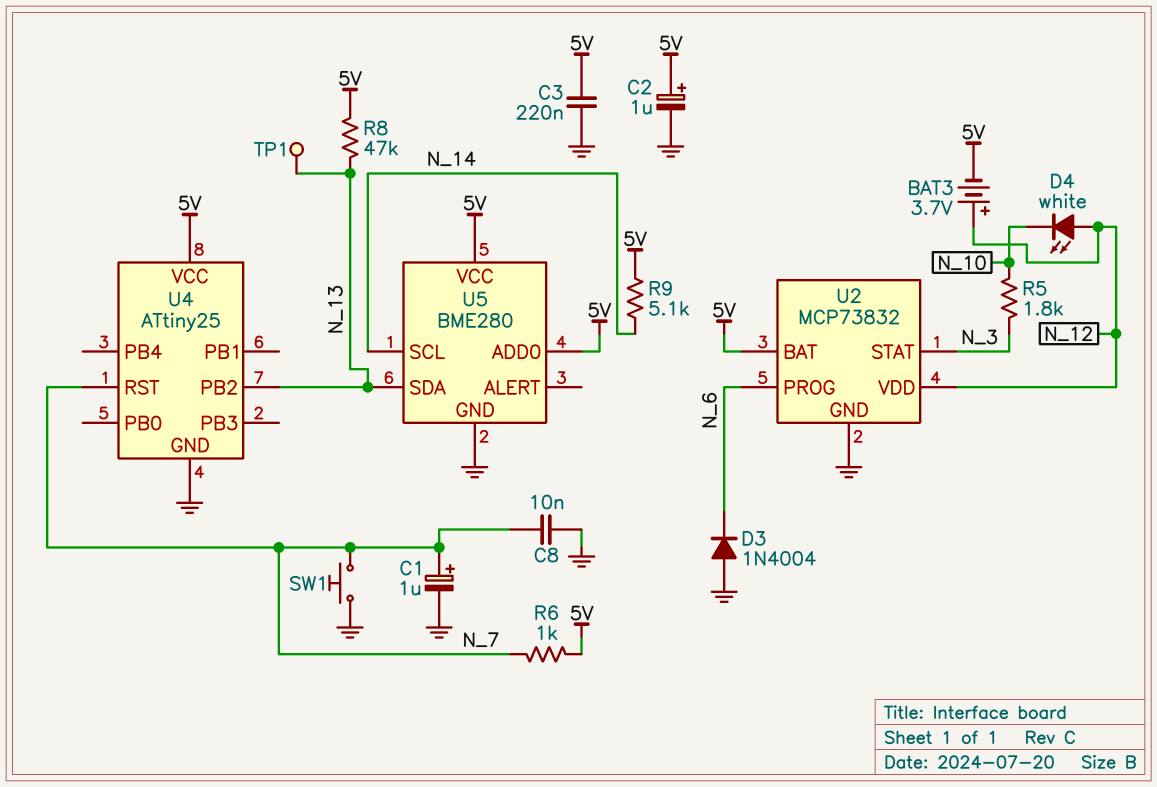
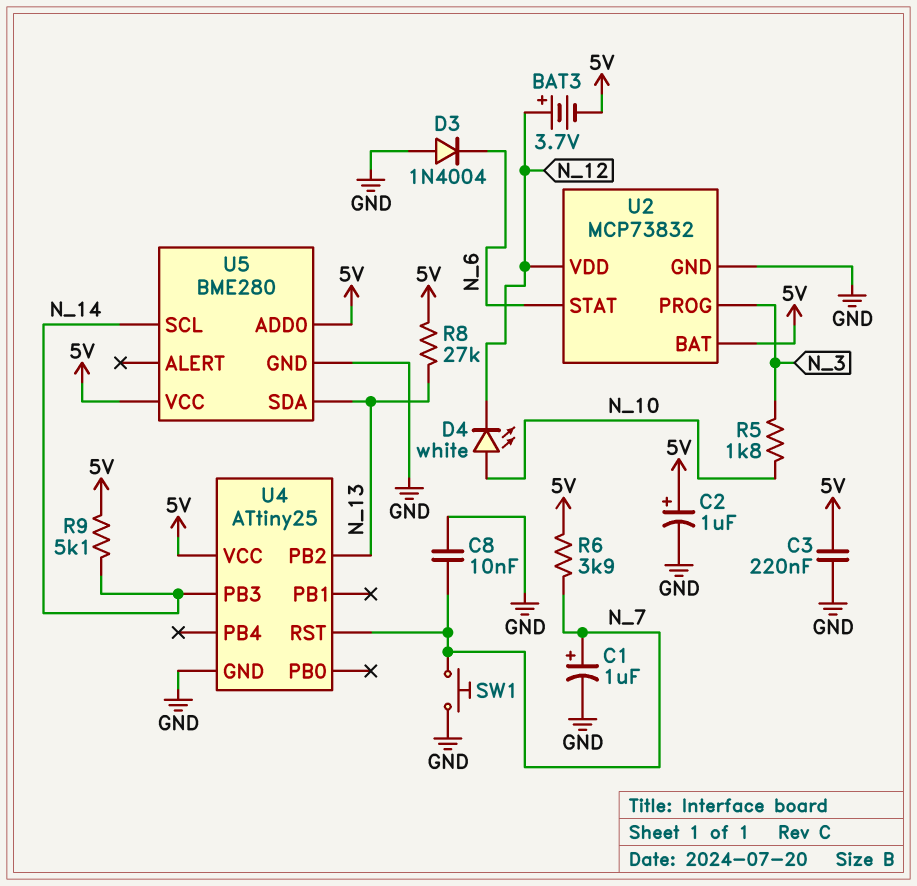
D4: LED white (A N_12, K N_10) -> LED white (A N_10, K N_12)
R6: 1k (5V, N_7) -> 3.9k (5V, N_7)
R8: 47k (5V, N_13) -> 27k (5V, N_13)
TP1: test point (N_13) -> none
U2 pin PROG: N_6 -> N_3
U2 pin STAT: N_3 -> N_6
U4 pin PB3: none -> N_14

